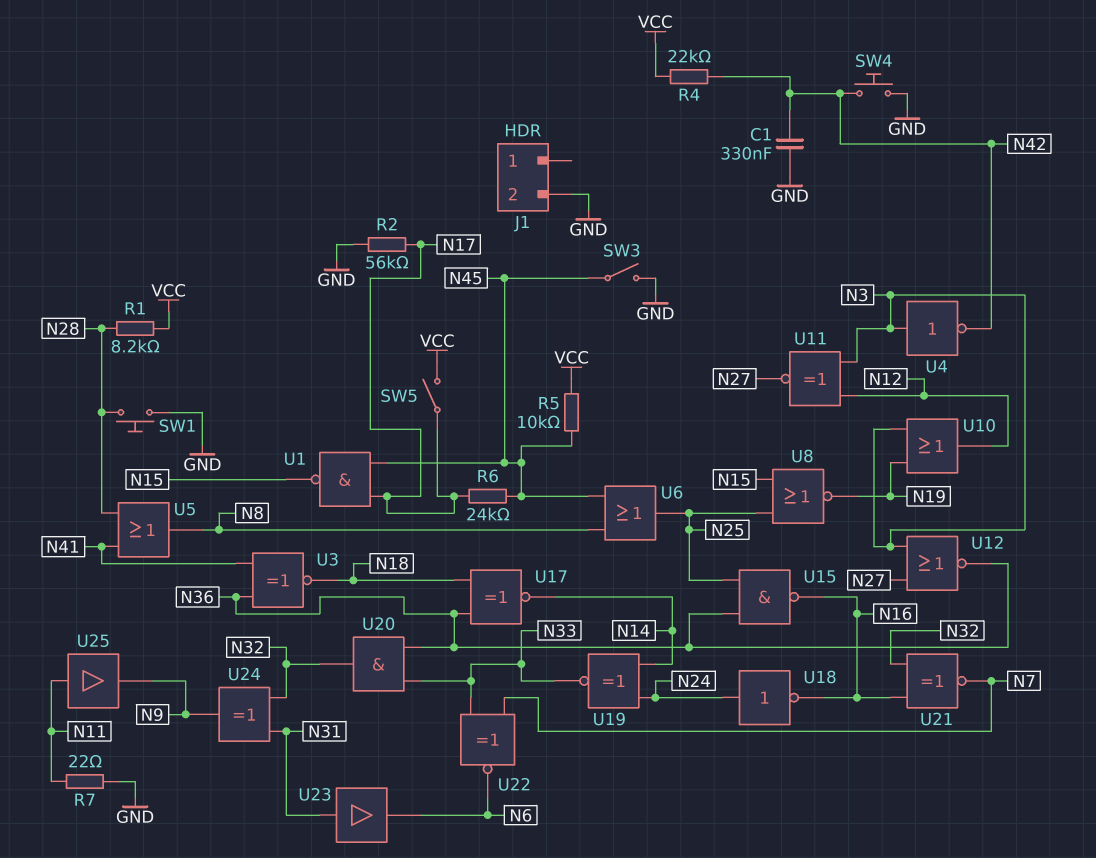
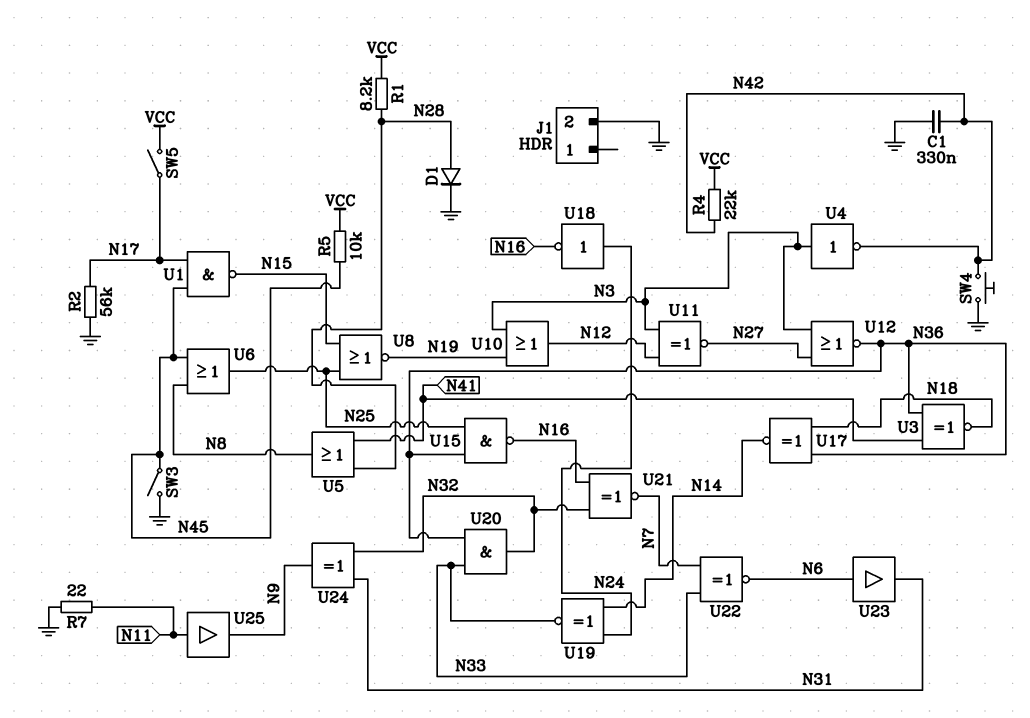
D1: none -> diode (A N28, K GND)
R6: 24k (N17, N45) -> none
SW1: button (GND, N28) -> none
U23: buffer (in N31, out N6) -> buffer (in N6, out N31)

